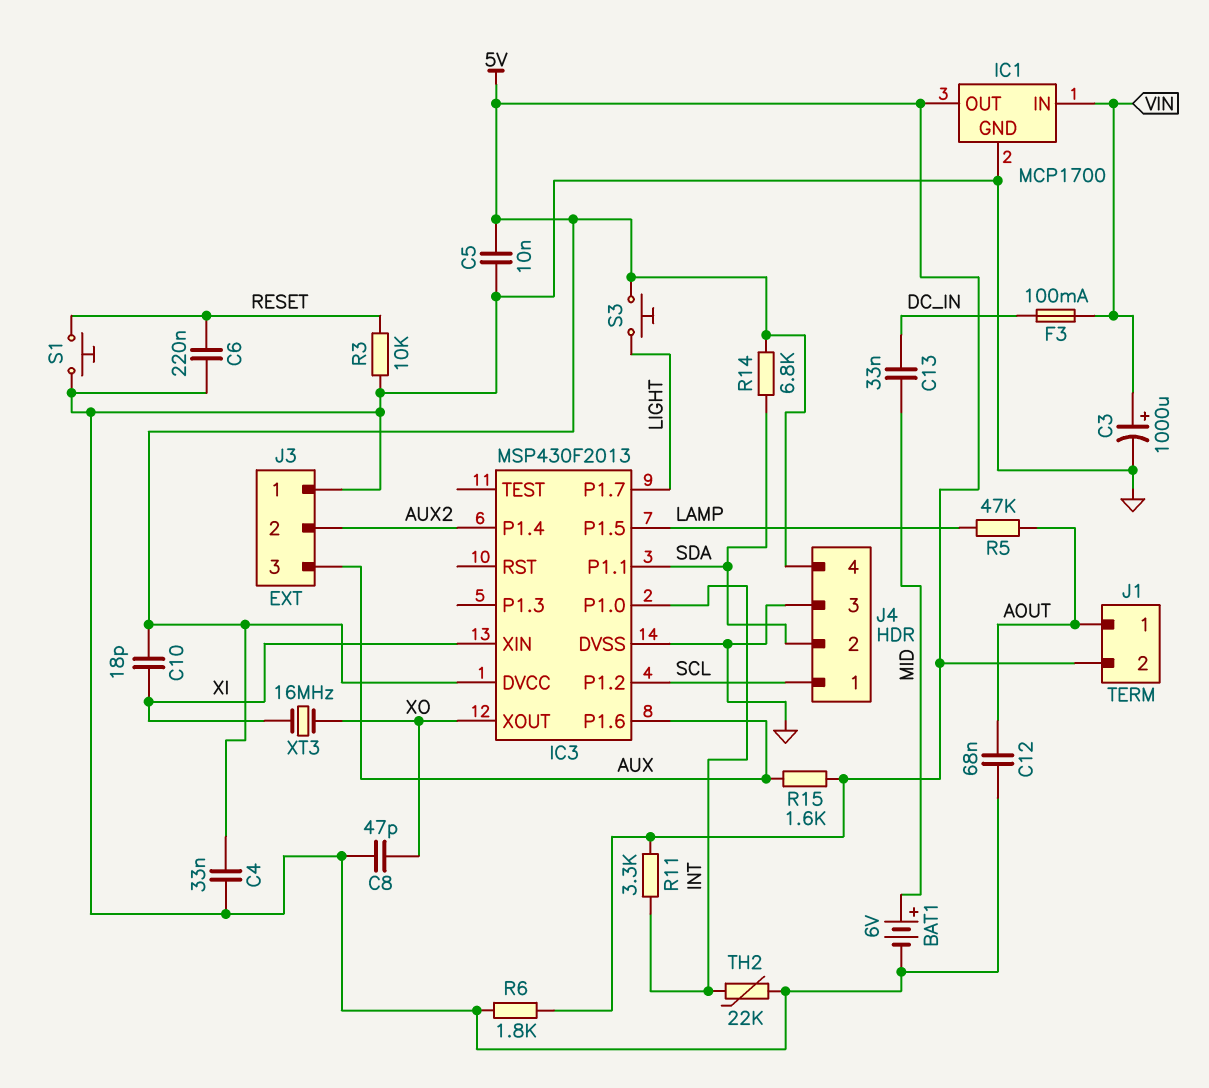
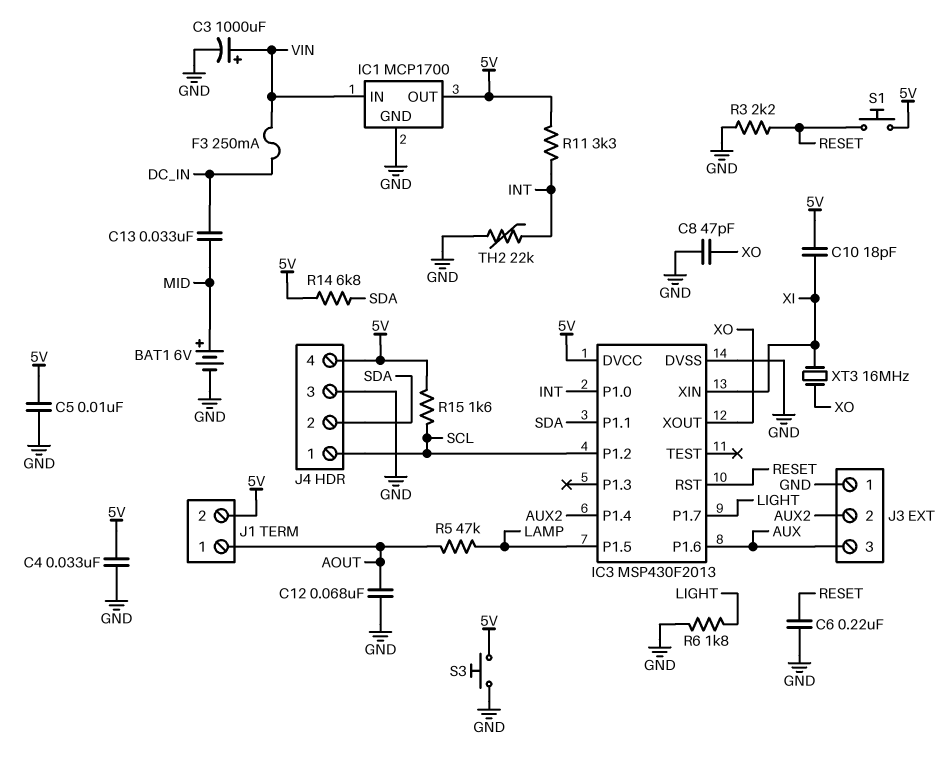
F3: 100mA (DC_IN, VIN) -> 250mA (DC_IN, VIN)
IC3 pin RST: none -> RESET
R3: 10k (GND, RESET) -> 2.2k (GND, RESET)
R6: 1.8k (5V, GND) -> 1.8k (GND, LIGHT)
R15: 1.6k (5V, AUX) -> 1.6k (5V, SCL)
S1: button (GND, RESET) -> button (5V, RESET)
S3: button (5V, LIGHT) -> button (5V, GND)

